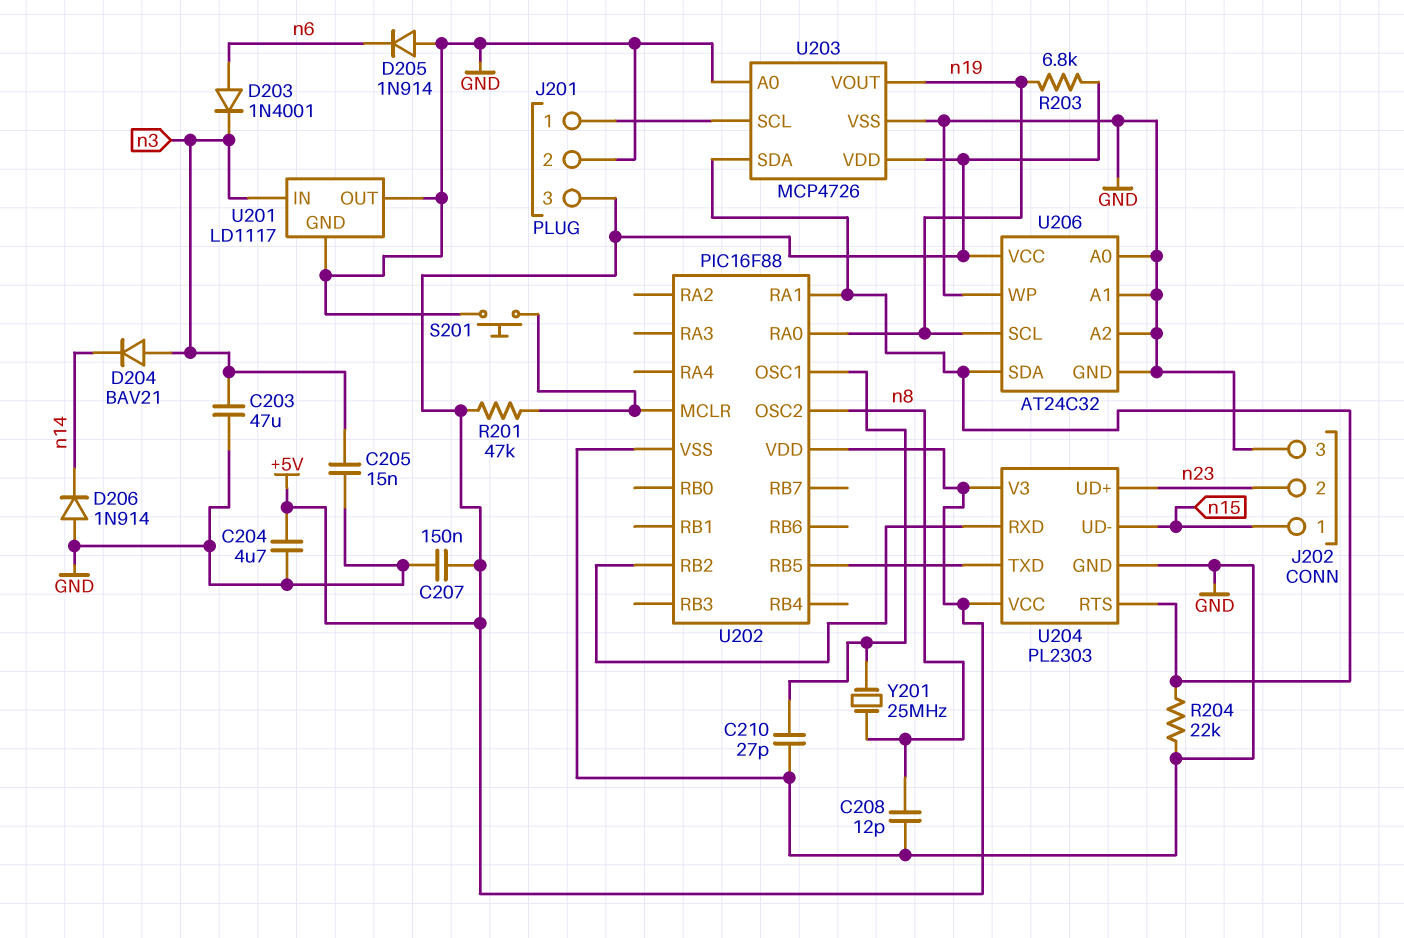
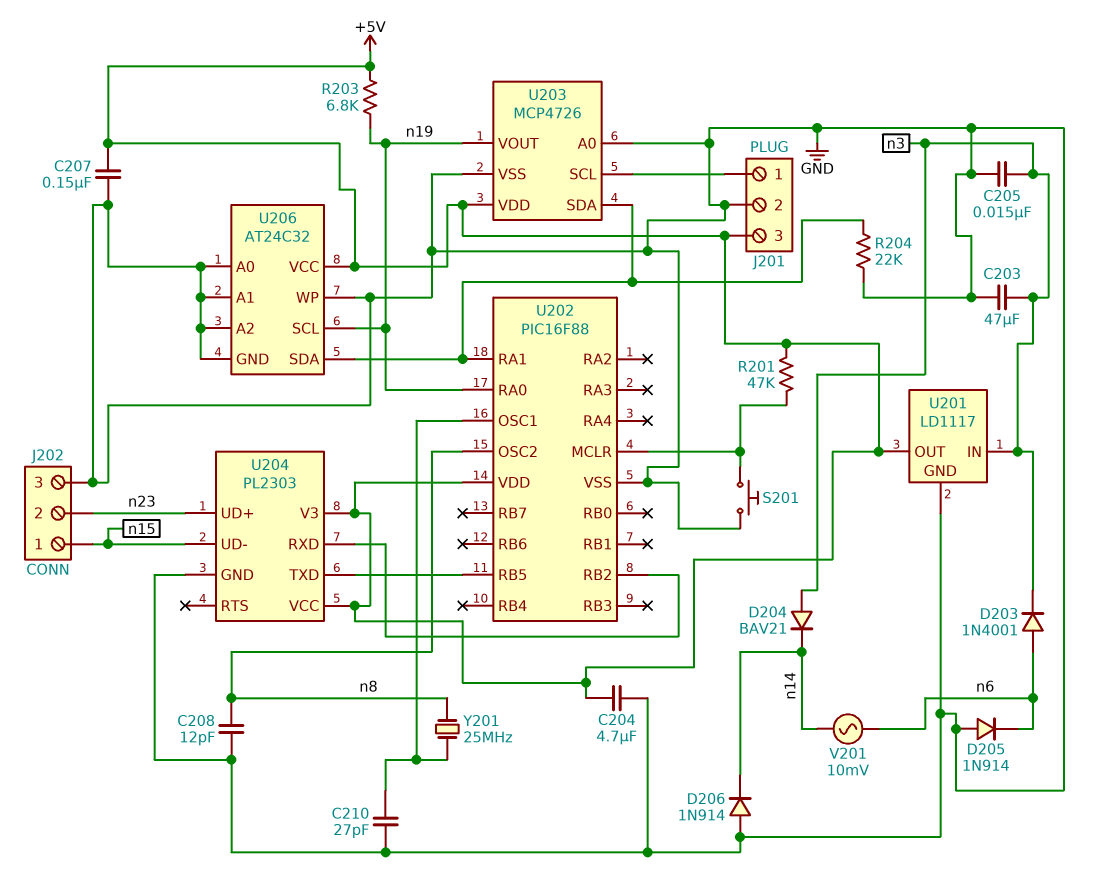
U201 pin OUT: GND -> +5V
U204 pin RTS: U202/RA1 -> none
V201: none -> AC 10mV (n6, n14)

